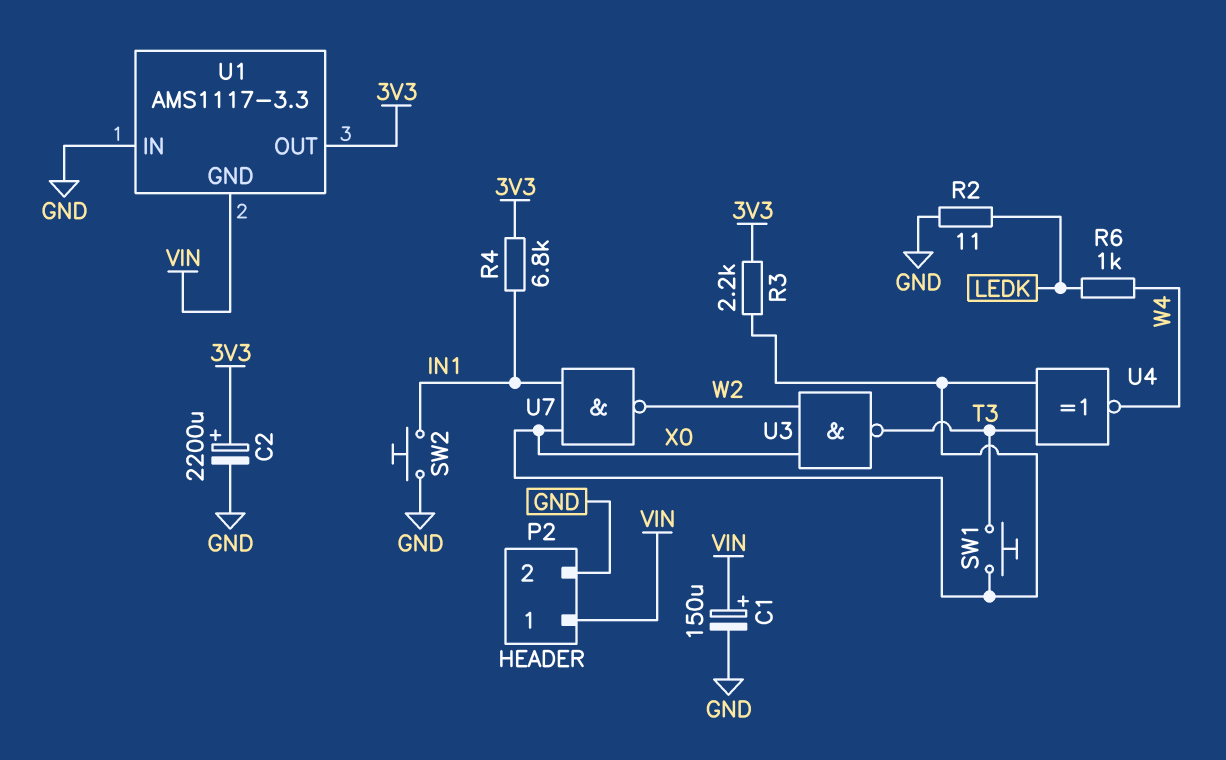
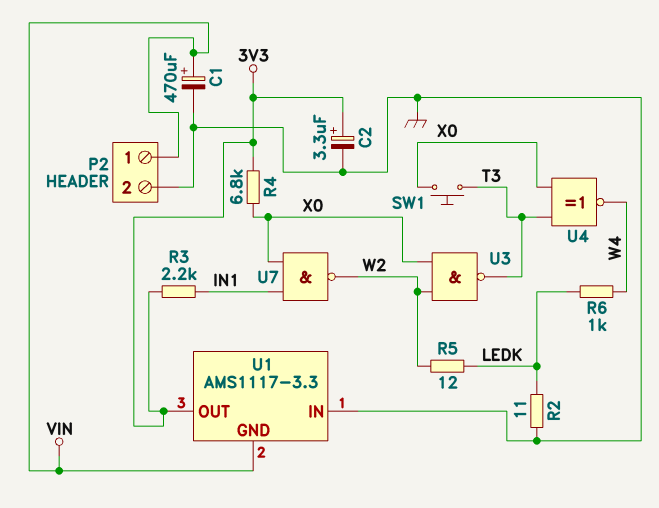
C1: 150uF (plus VIN, minus GND) -> 470uF (plus VIN, minus GND)
C2: 2200uF (plus 3V3, minus GND) -> 3.3uF (plus 3V3, minus GND)
R3: 2.2k (3V3, X0) -> 2.2k (3V3, IN1)
R4: 6.8k (3V3, IN1) -> 6.8k (3V3, X0)
R5: none -> 12 (LEDK, W2)
SW2: button (GND, IN1) -> none

